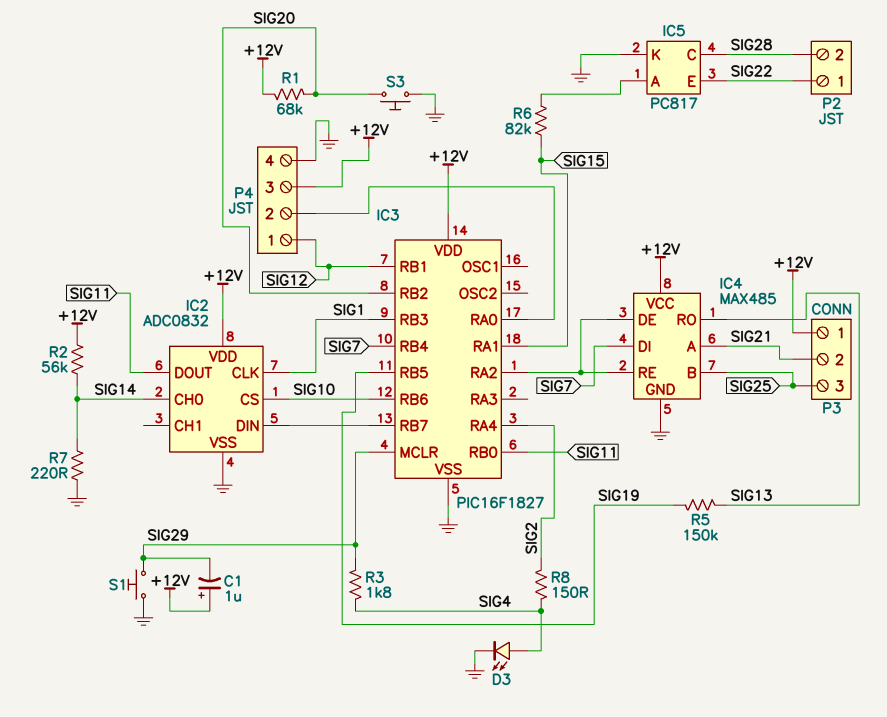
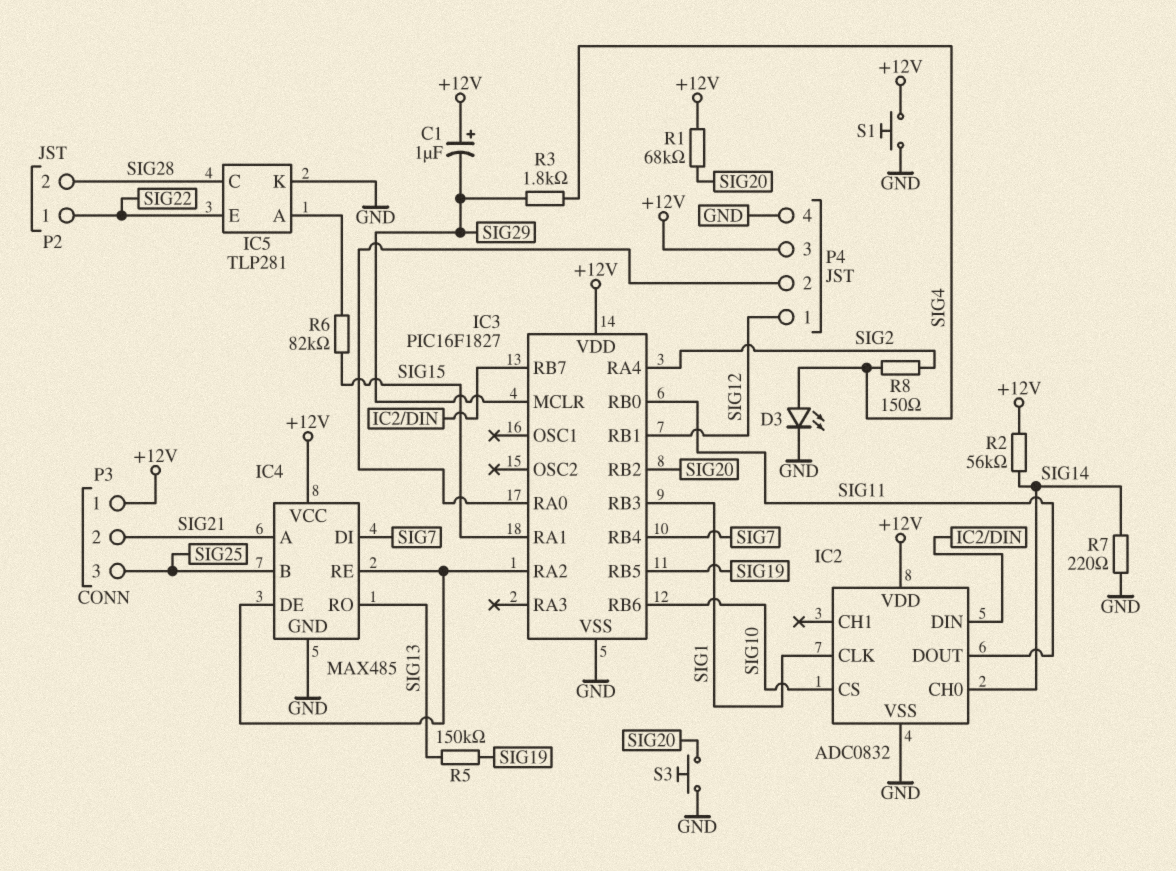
IC5: PC817 -> TLP281
S1: button (GND, SIG29) -> button (+12V, GND)

